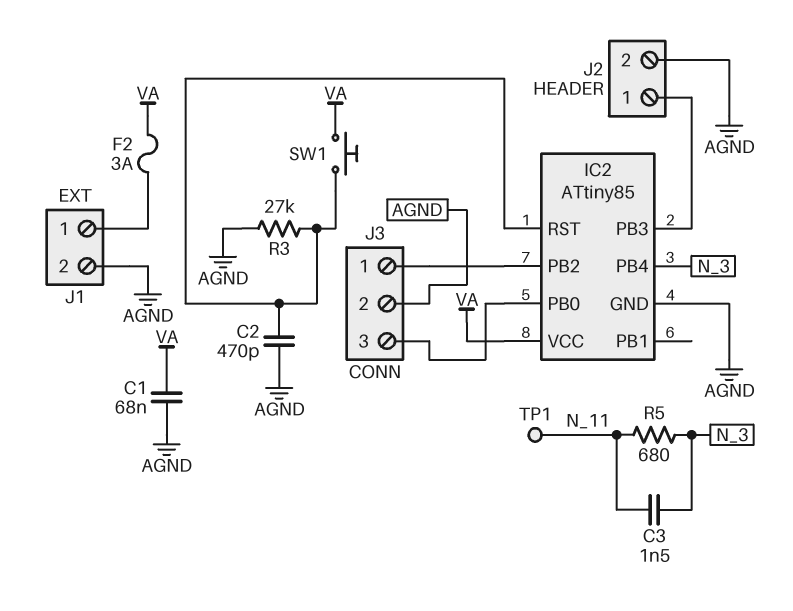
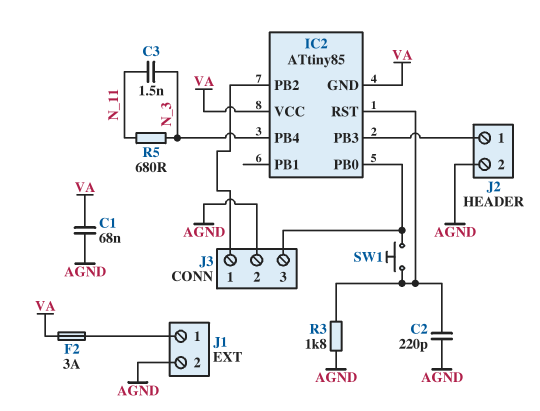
C2: 470pF (AGND, IC2/RST) -> 220pF (AGND, IC2/RST)
IC2 pin GND: AGND -> VA
R3: 27k (AGND, IC2/RST) -> 1.8k (AGND, IC2/RST)
SW1: button (IC2/RST, VA) -> button (IC2/PB0, IC2/RST)
TP1: test point (N_11) -> none

